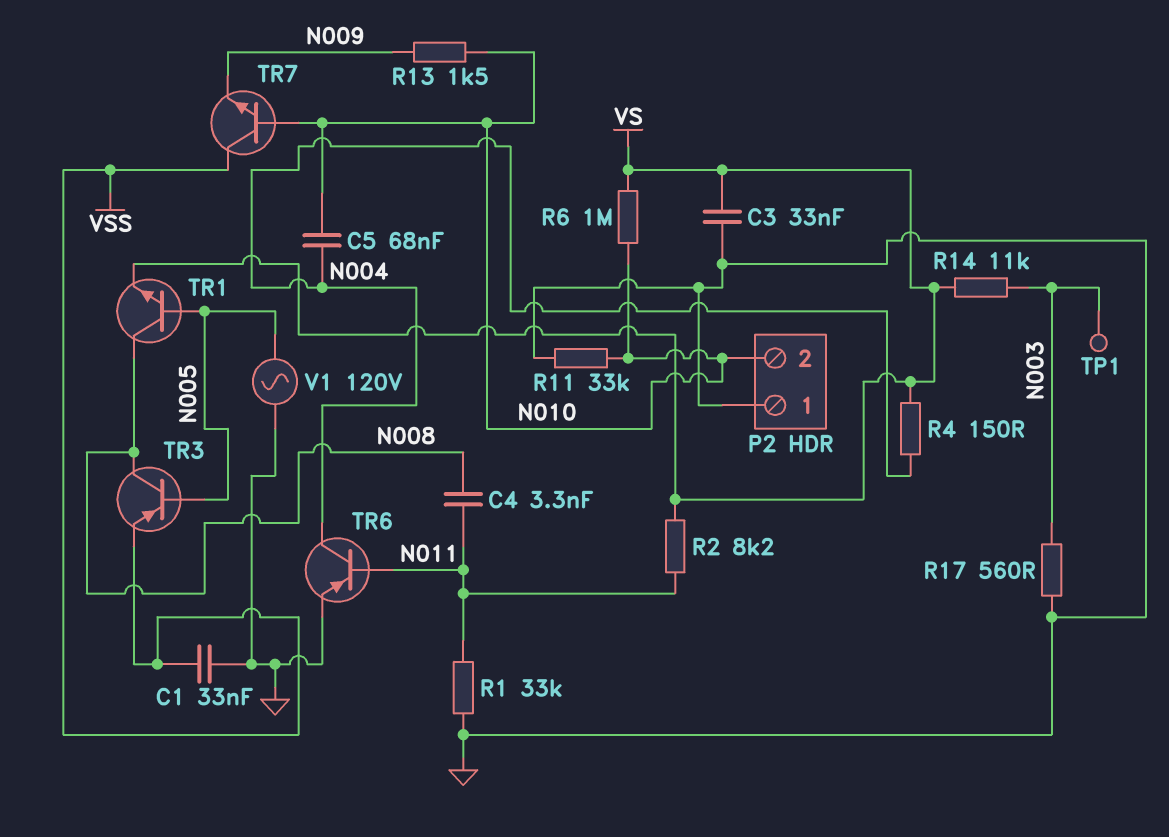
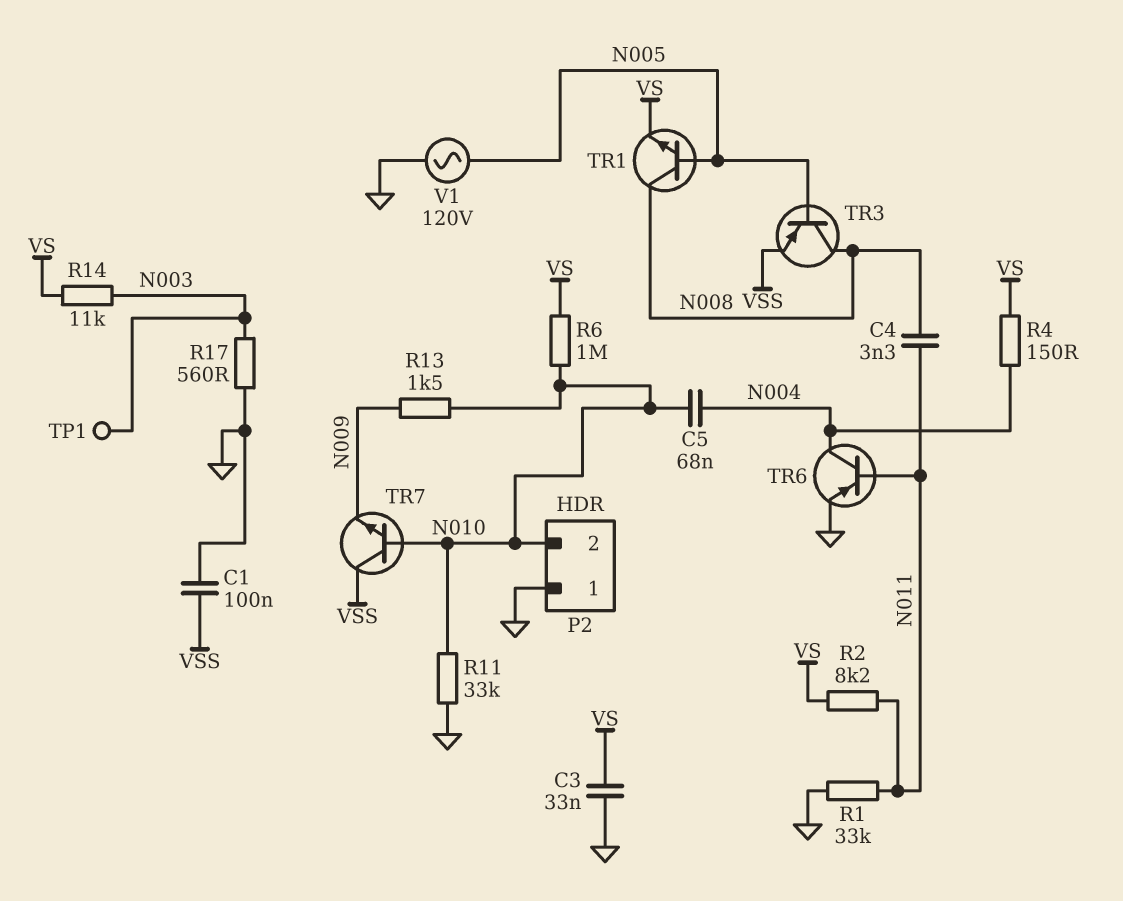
C1: 33nF (GND, VSS) -> 100nF (GND, VSS)

